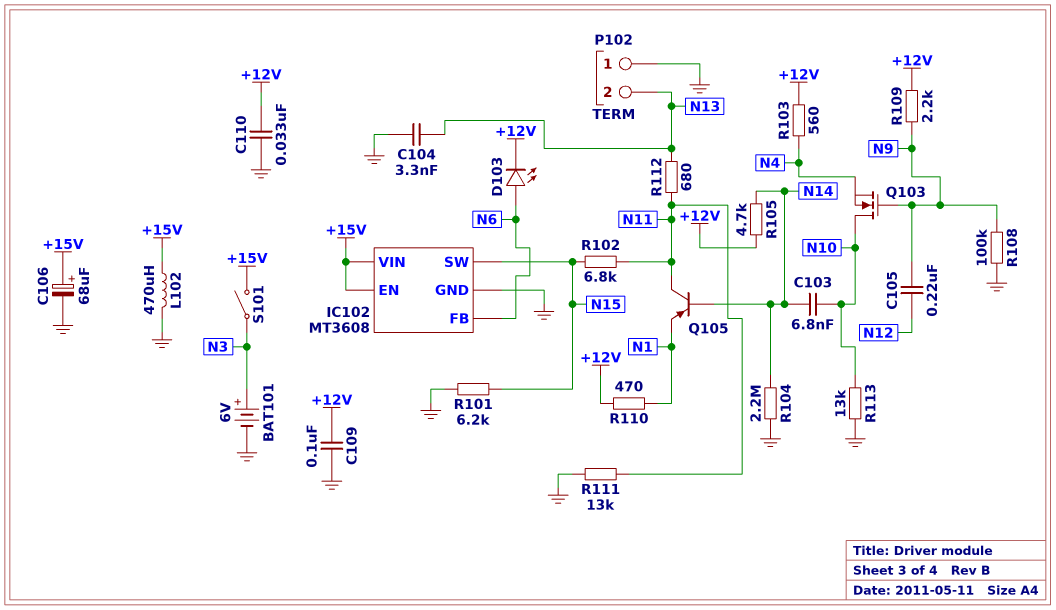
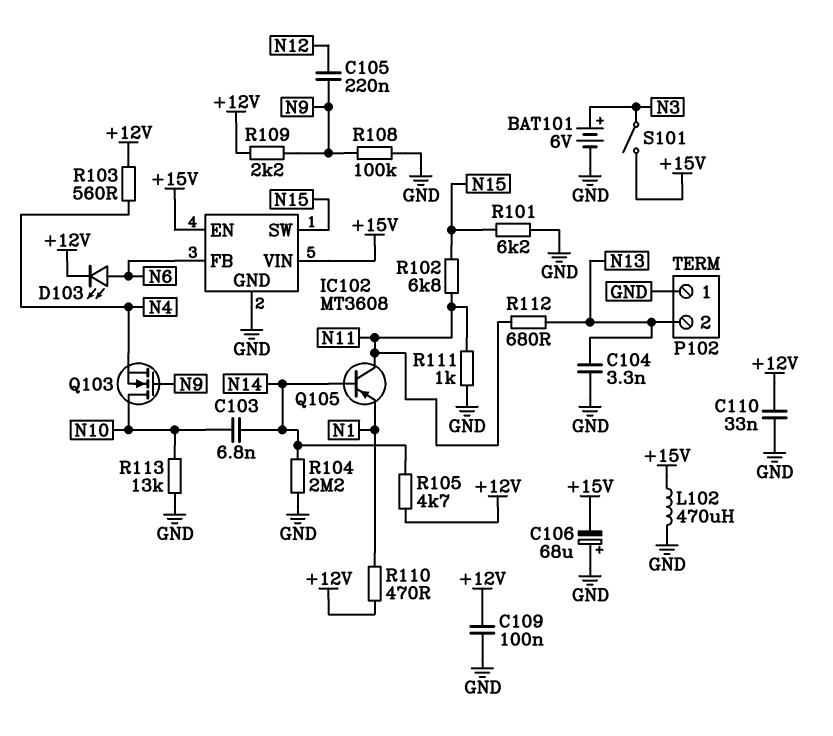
C106: 68uF (plus +15V, minus GND) -> 68uF (plus GND, minus +15V)
R111: 13k (GND, N11) -> 1k (GND, N11)

